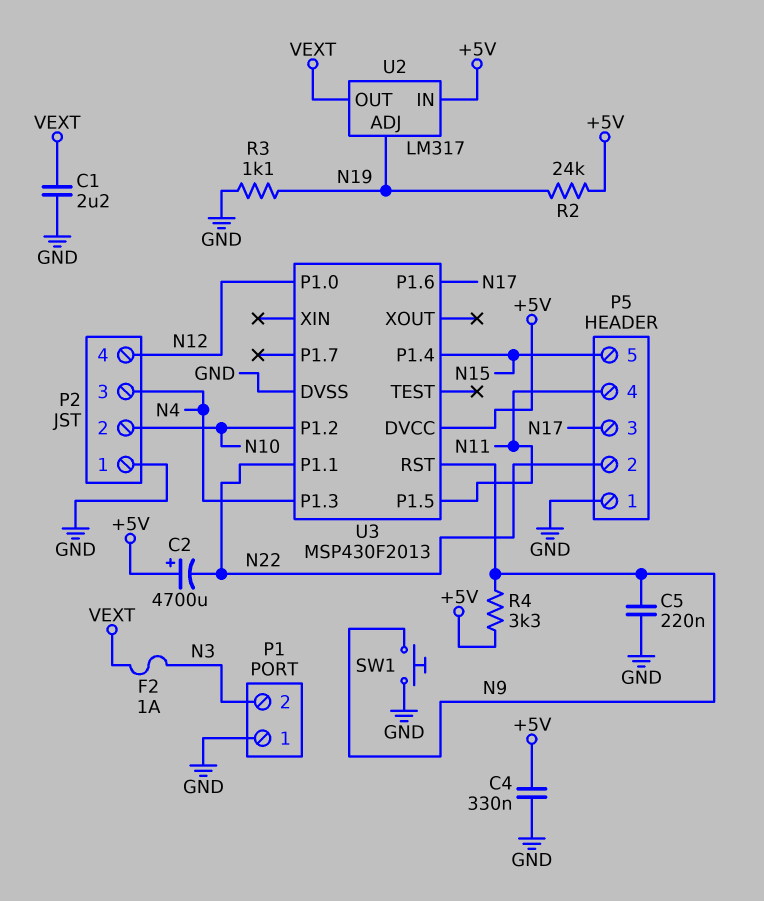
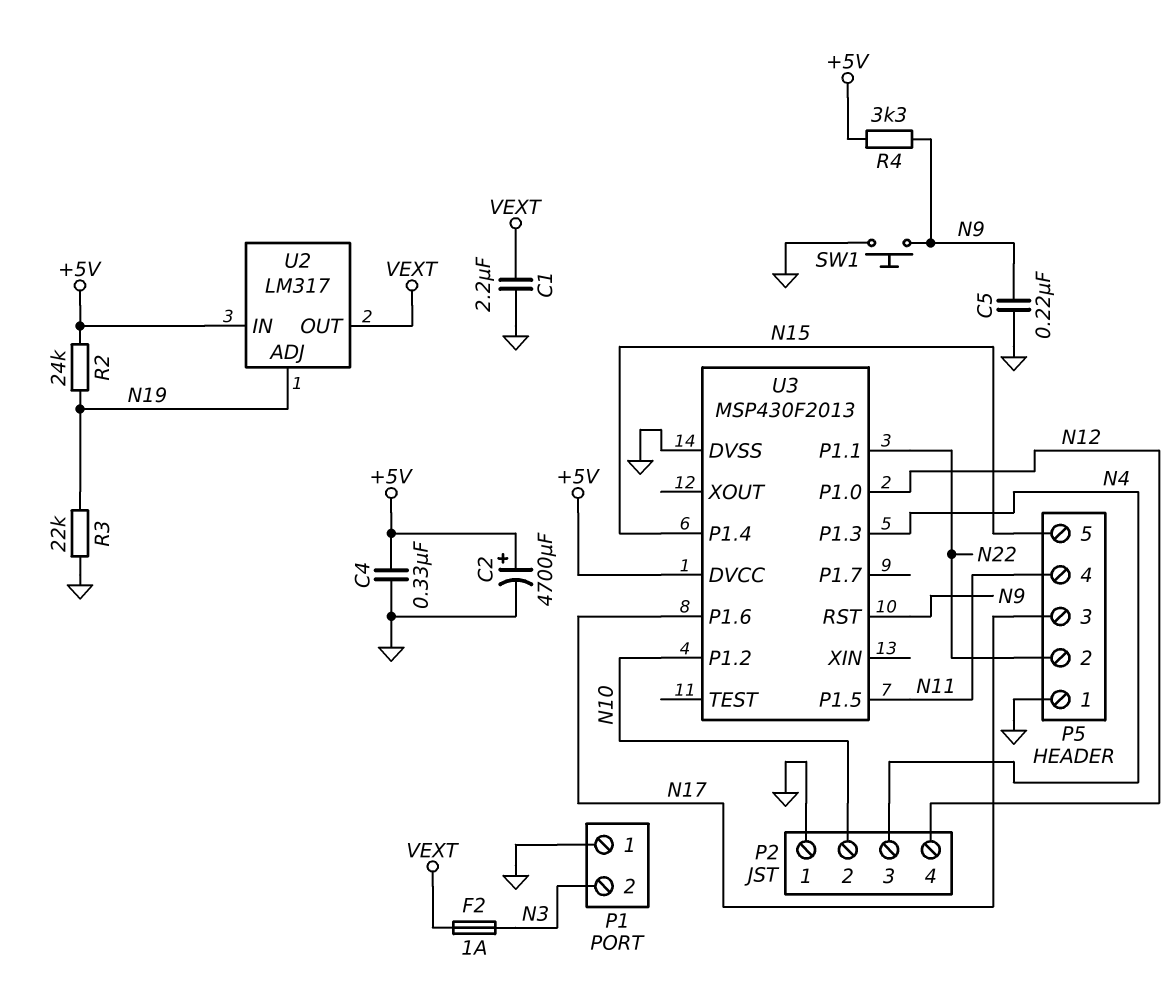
C2: 4700uF (plus +5V, minus N22) -> 4700uF (plus +5V, minus GND)
R3: 1.1k (GND, N19) -> 22k (GND, N19)

